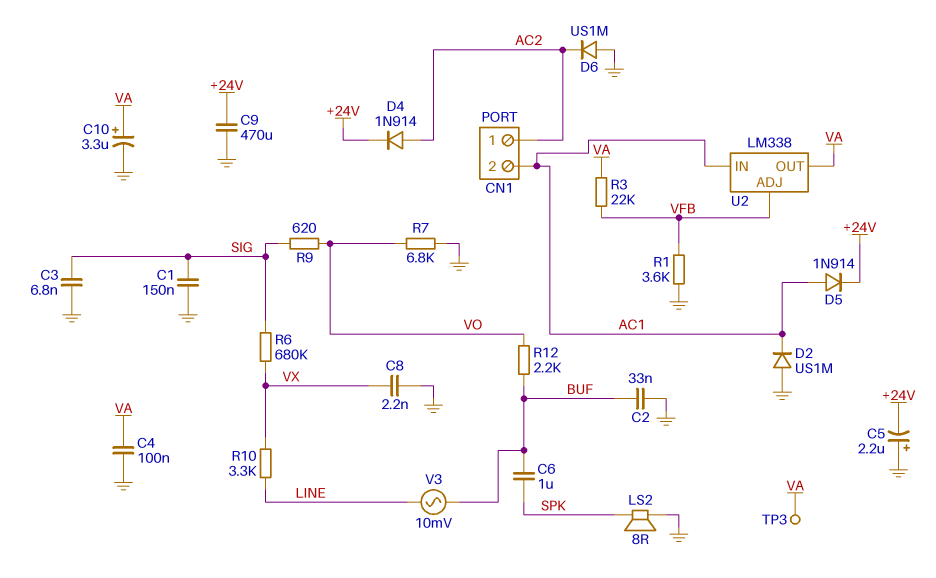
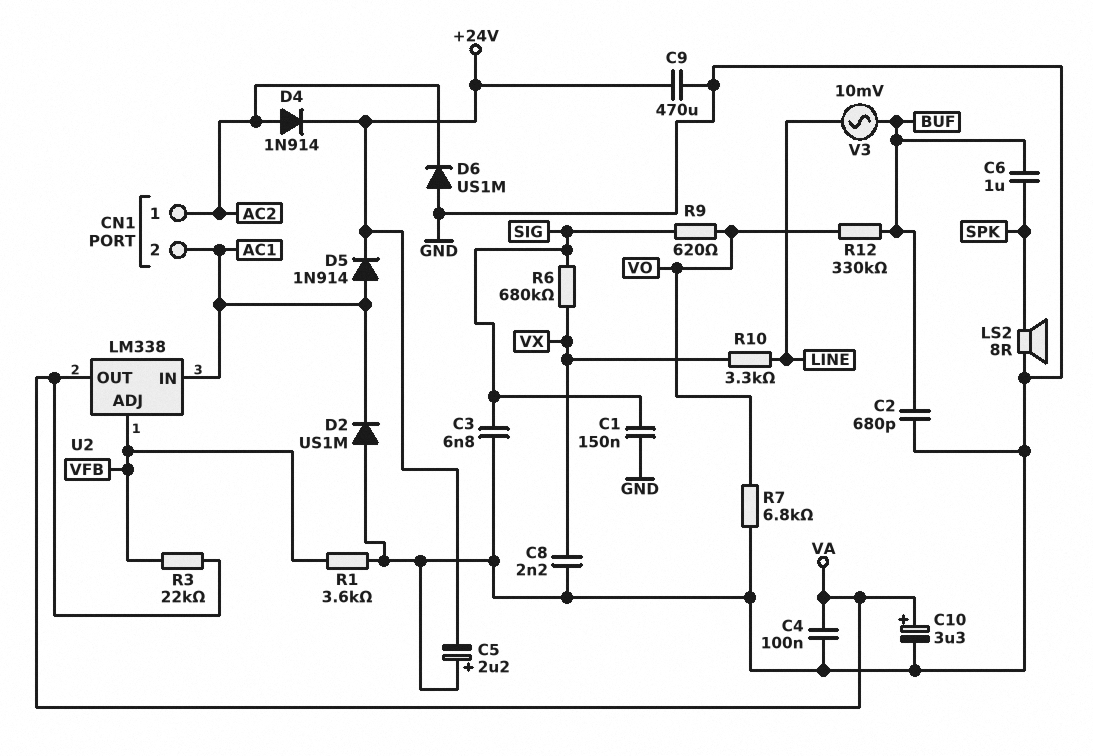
C2: 33nF (BUF, GND) -> 680pF (BUF, GND)
R12: 2.2k (BUF, VO) -> 330k (BUF, VO)
TP3: test point (VA) -> none

